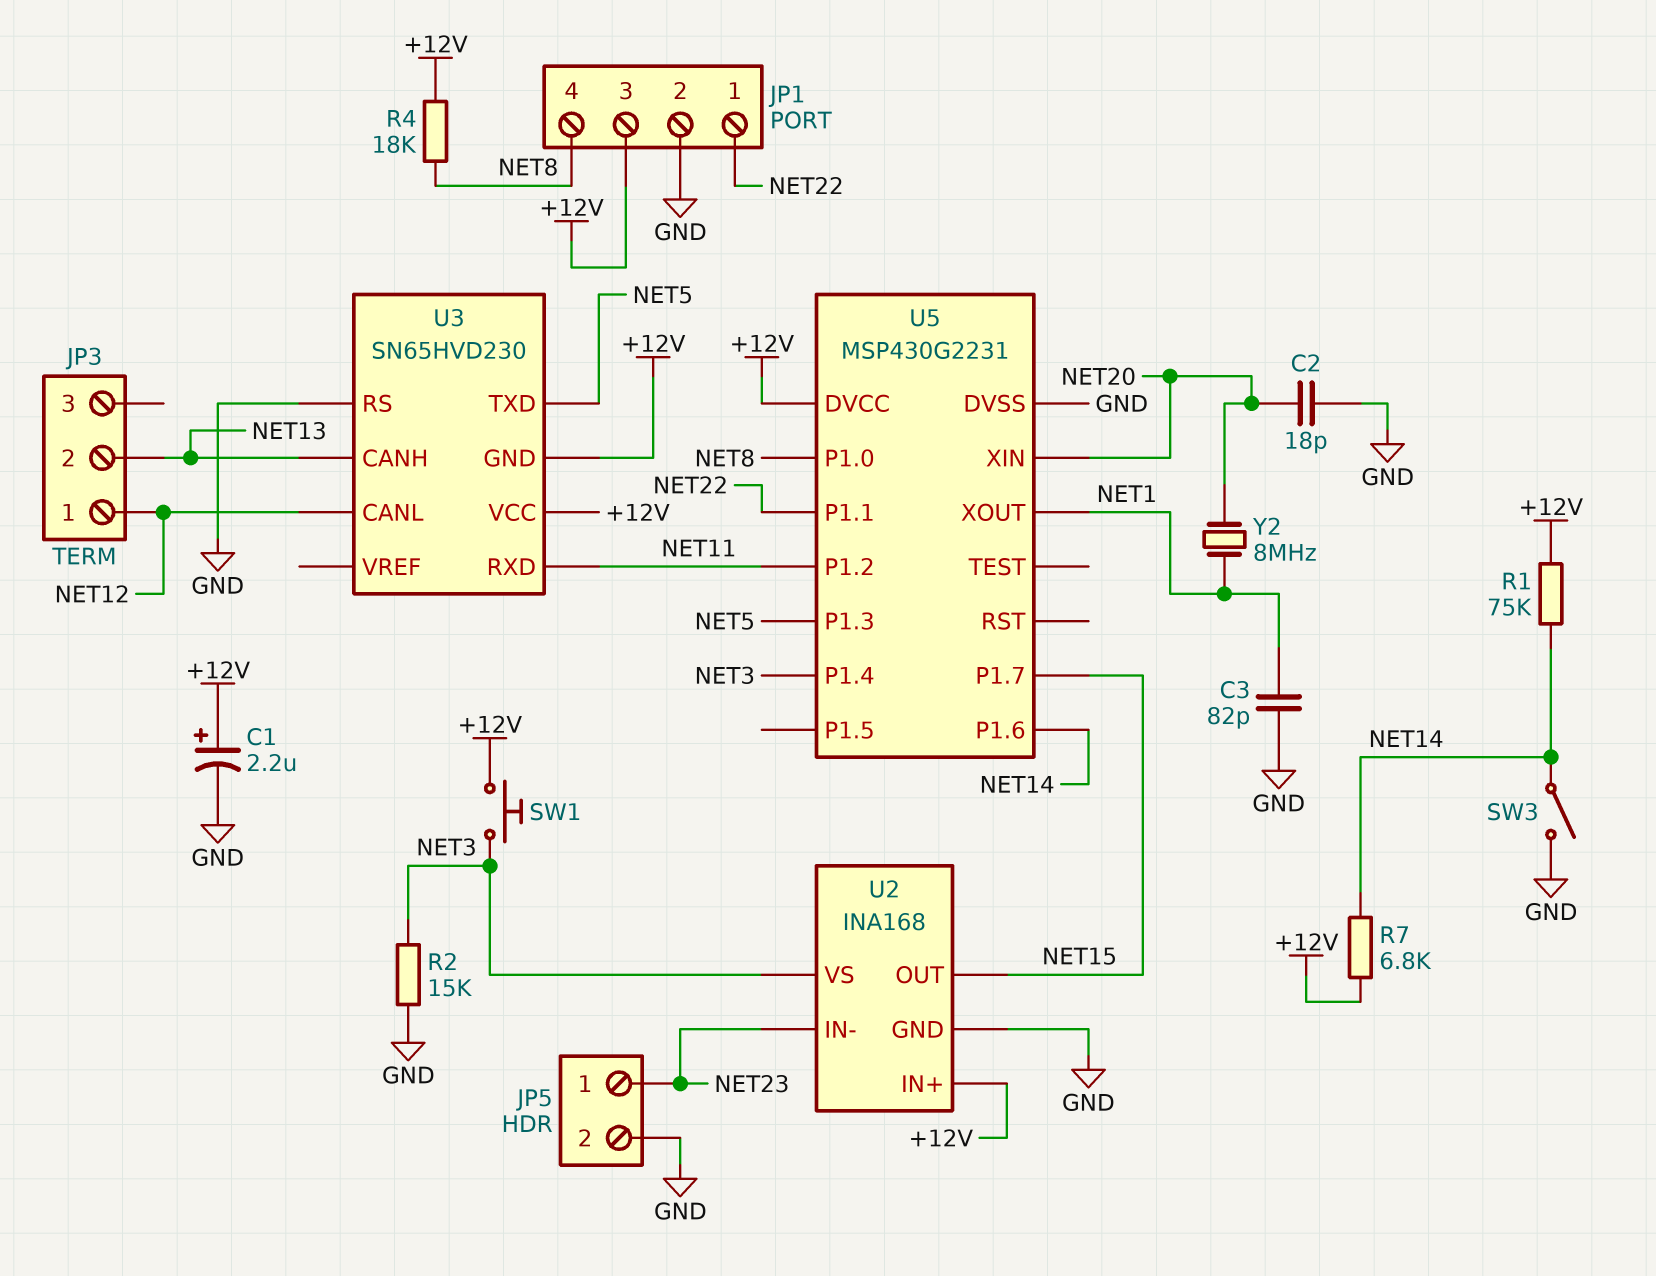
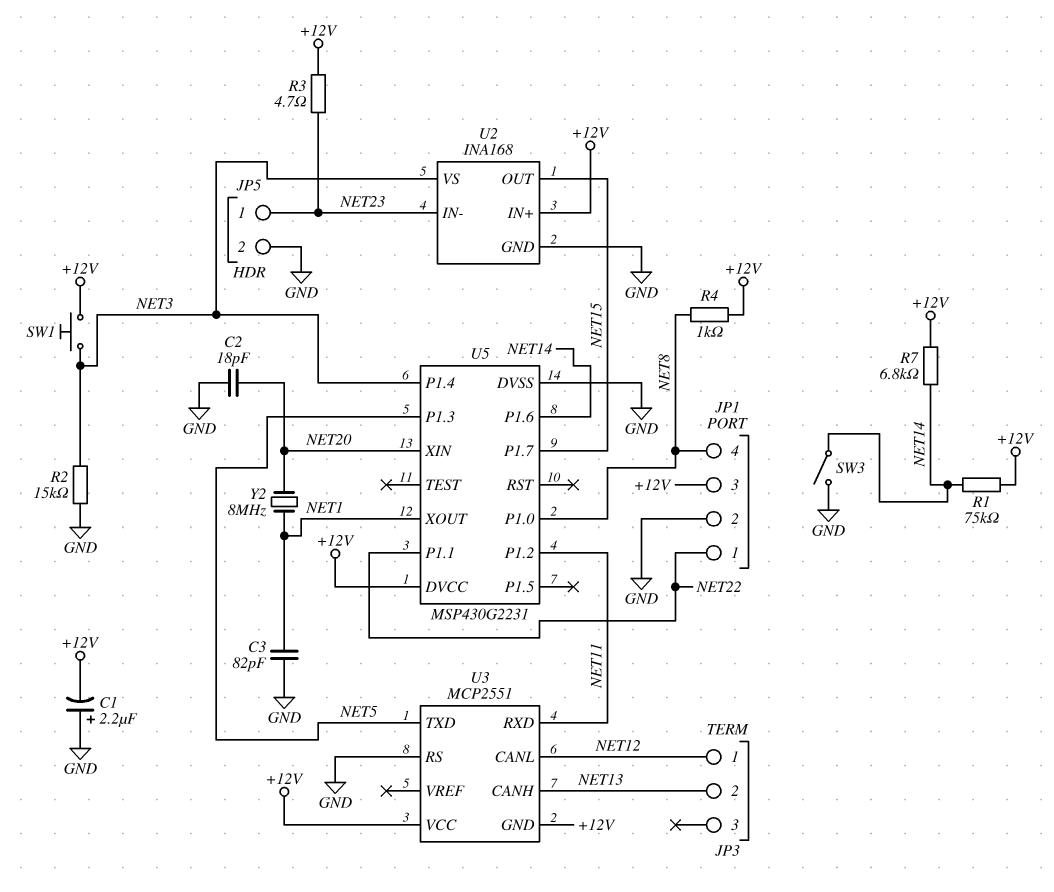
C1: 2.2uF (plus +12V, minus GND) -> 2.2uF (plus GND, minus +12V)
R3: none -> 4.7 (+12V, NET23)
R4: 18k (+12V, NET8) -> 1k (+12V, NET8)
U3: SN65HVD230 -> MCP2551

